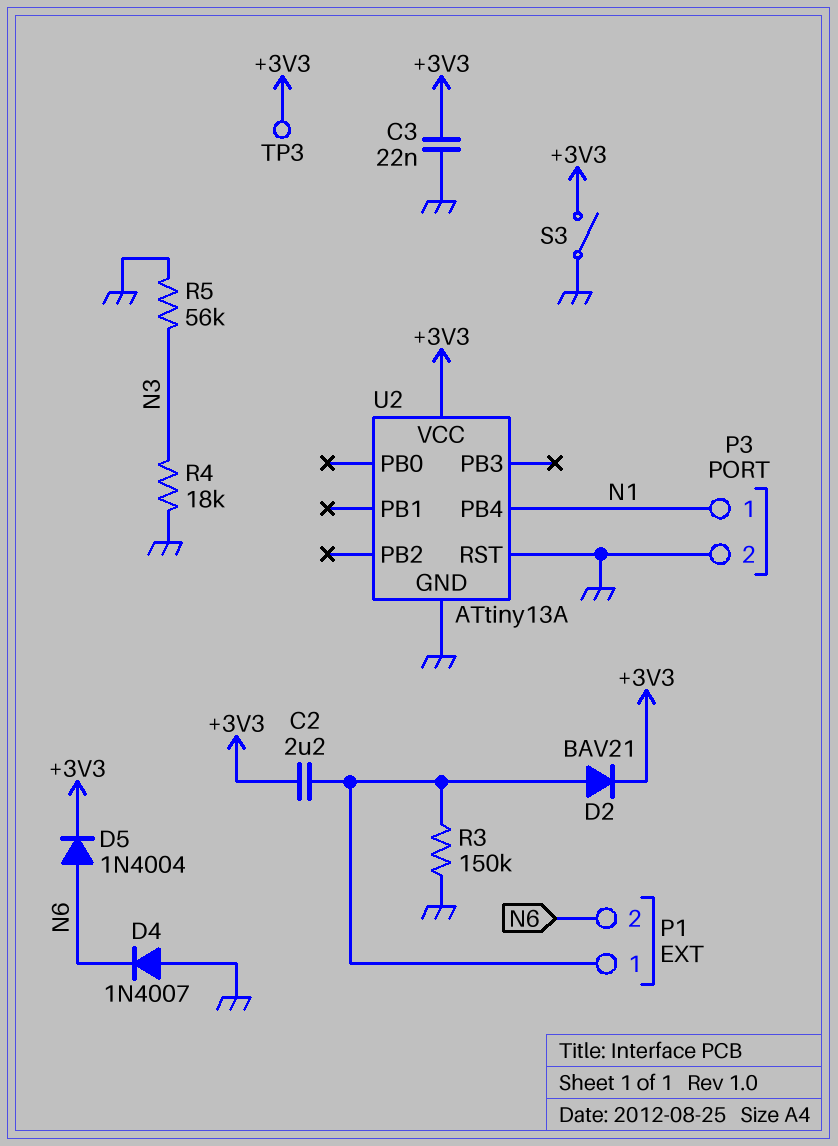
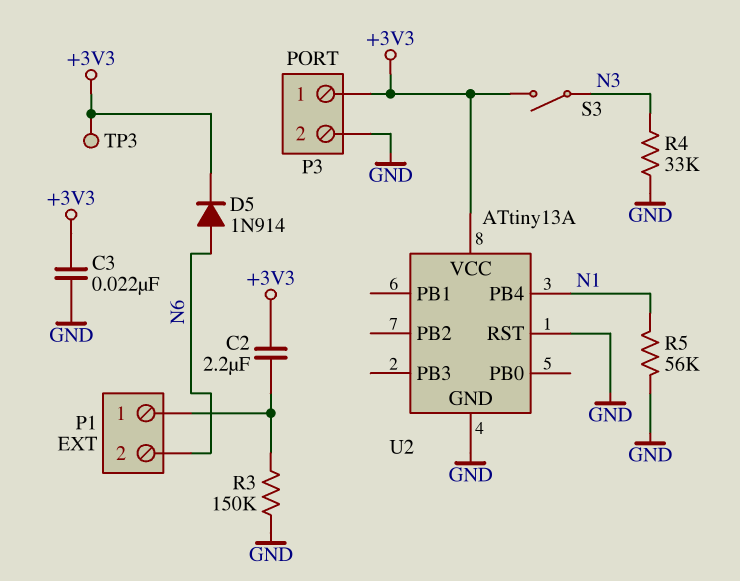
D2: diode BAV21 (A P1/1, K +3V3) -> none
D4: diode 1N4007 (A GND, K N6) -> none
D5: diode 1N4004 (A N6, K +3V3) -> diode 1N914 (A N6, K +3V3)
P3 pin 1: N1 -> +3V3
R4: 18k (GND, N3) -> 33k (GND, N3)
R5: 56k (GND, N3) -> 56k (GND, N1)
S3: switch (+3V3, GND) -> switch (+3V3, N3)

